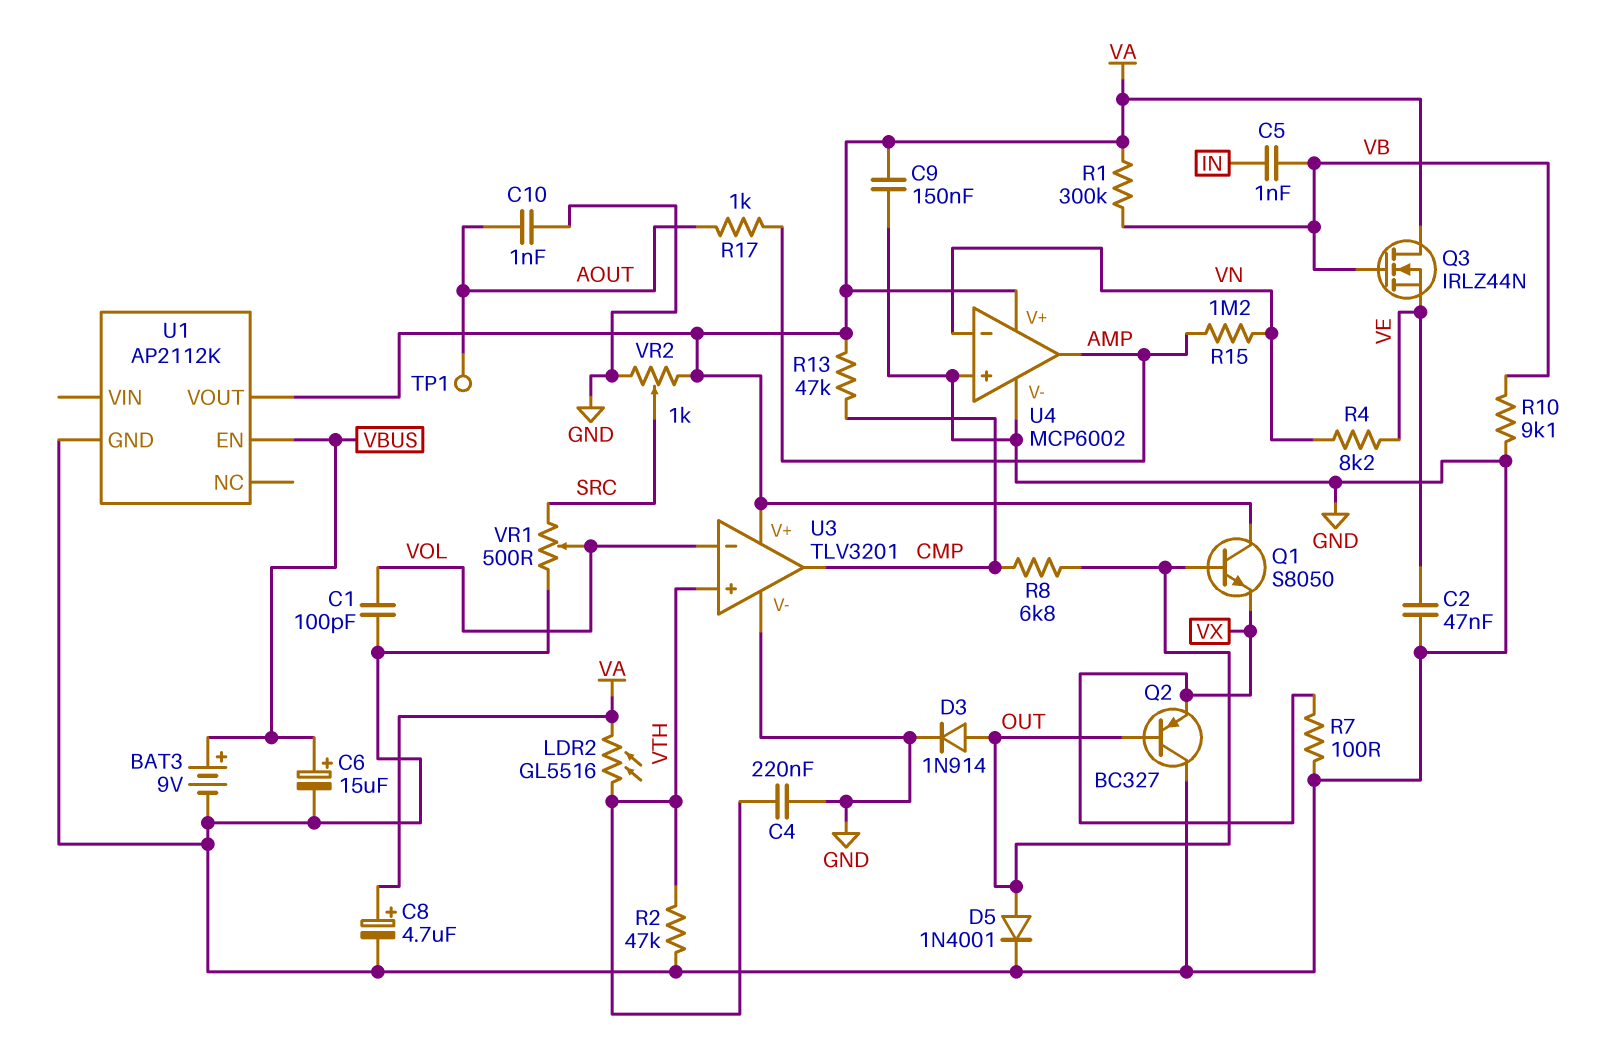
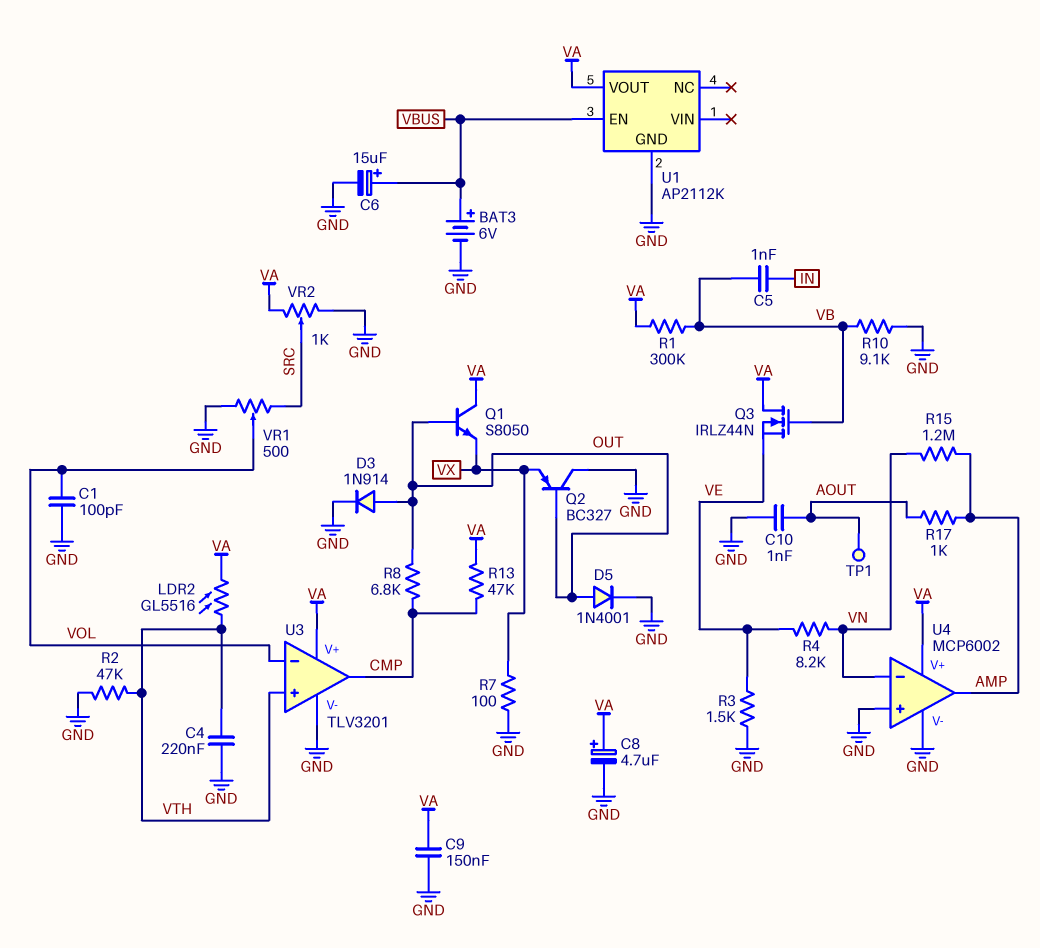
BAT3: 9V (plus VBUS, minus GND) -> 6V (plus VBUS, minus GND)
C2: 47nF (GND, VE) -> none
R3: none -> 1.5k (GND, VE)

